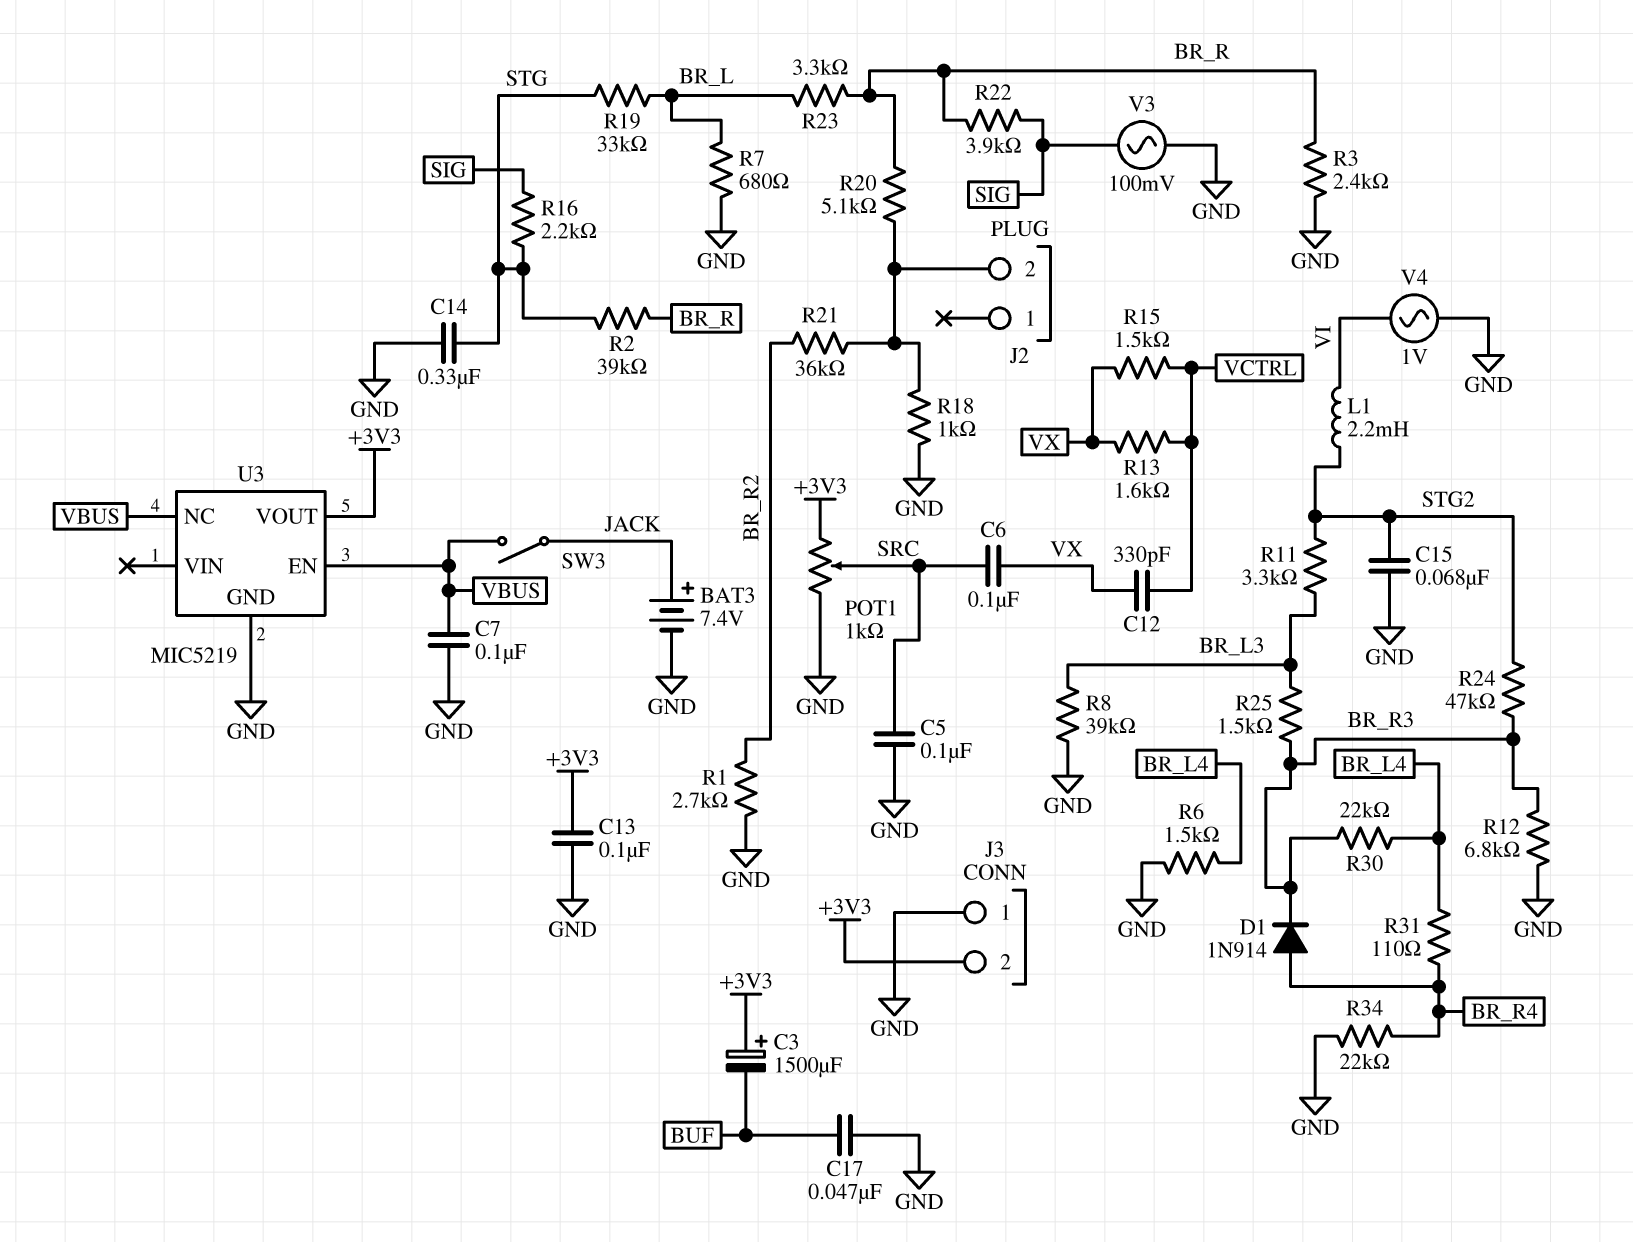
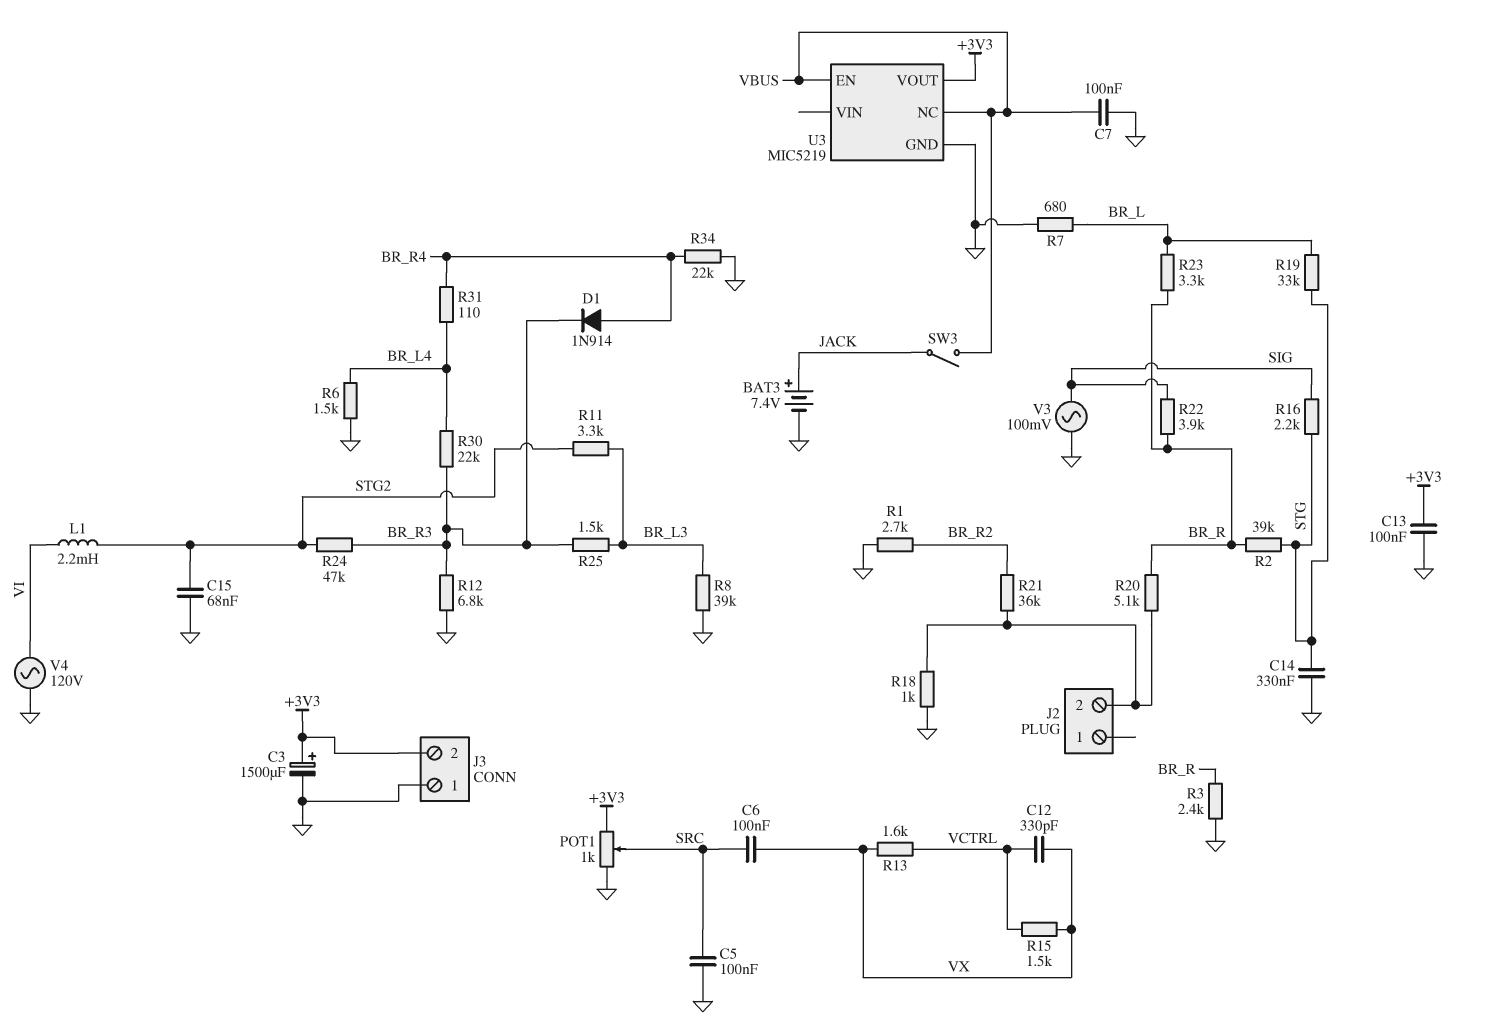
C3: 1500uF (plus +3V3, minus BUF) -> 1500uF (plus +3V3, minus GND)
C17: 47nF (BUF, GND) -> none
V4: AC 1V (GND, VI) -> AC 120V (GND, VI)

